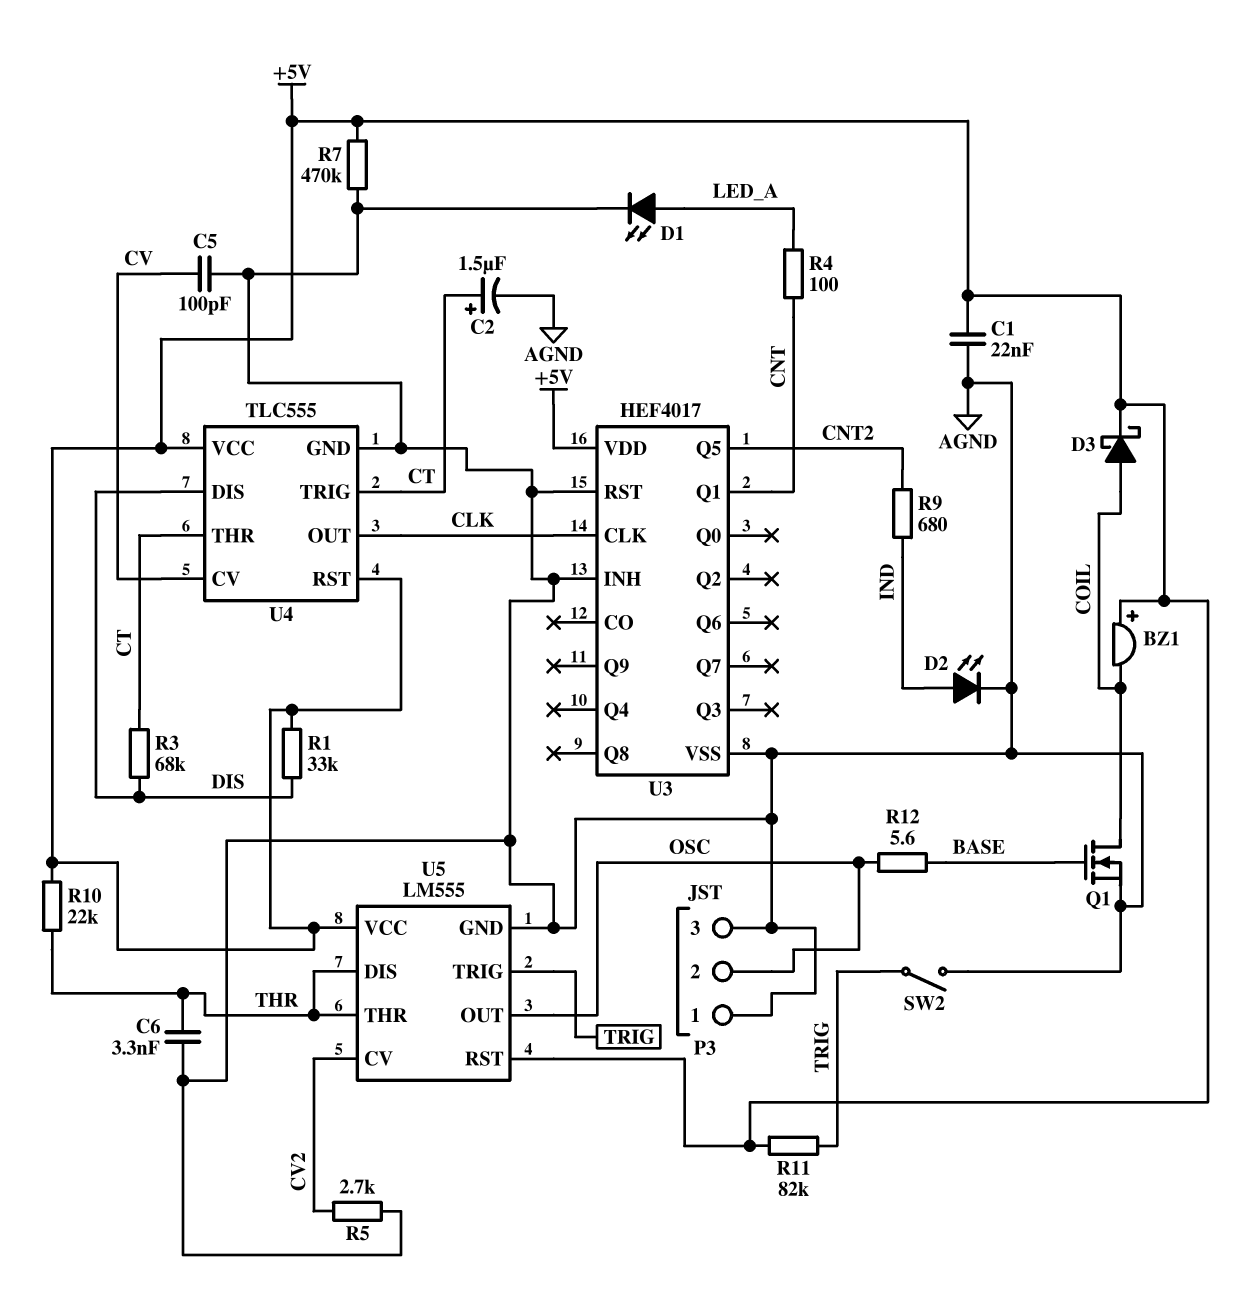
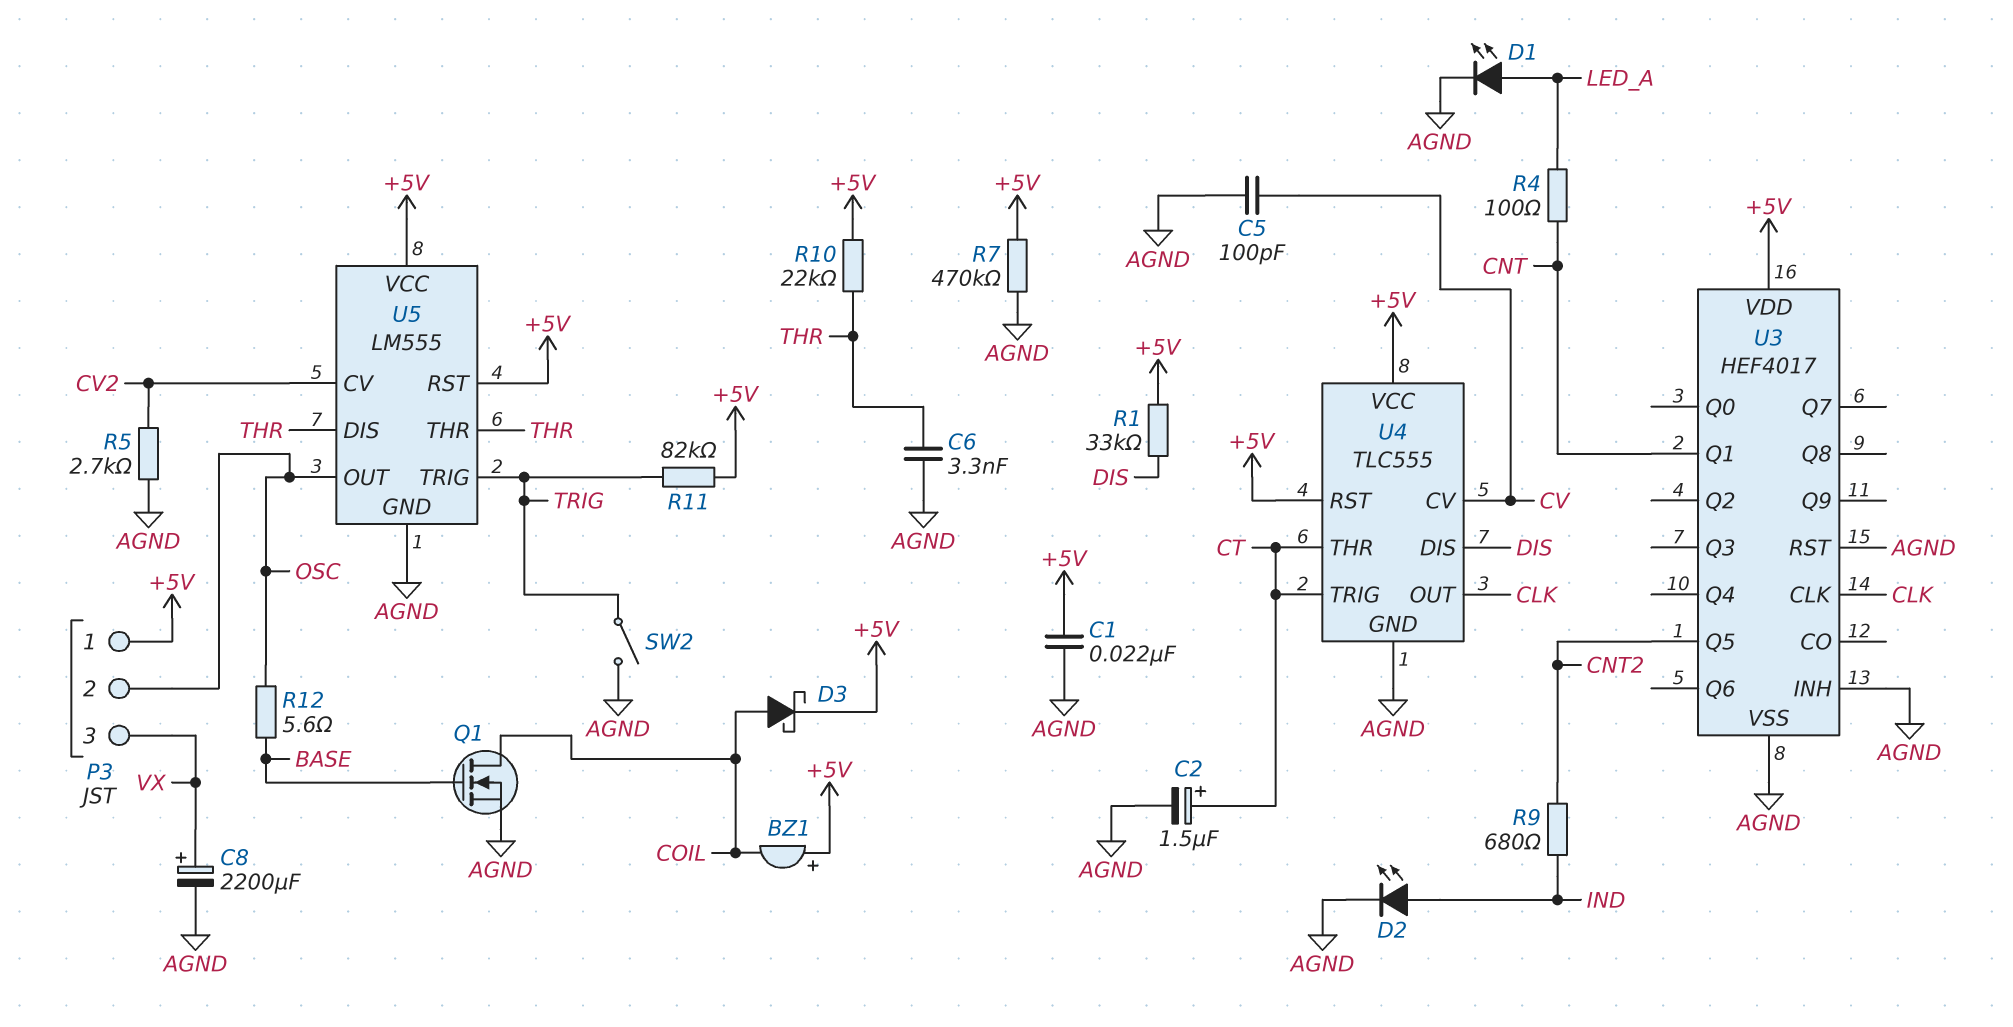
C8: none -> 2200uF (plus VX, minus AGND)
P3 pin 1: AGND -> +5V
P3 pin 3: AGND -> VX
R3: 68k (CT, DIS) -> none

